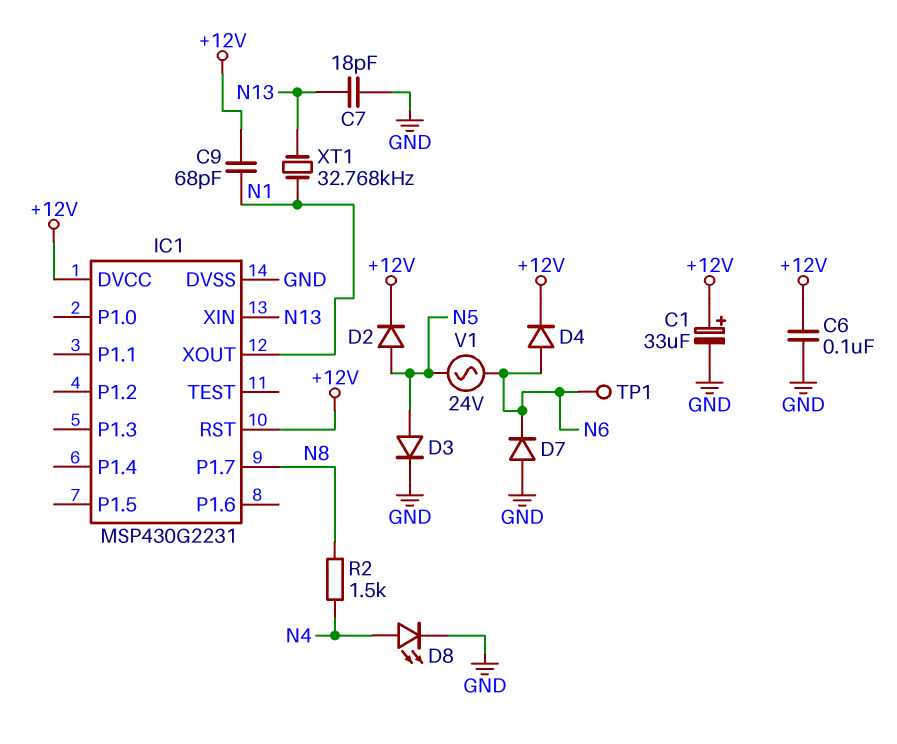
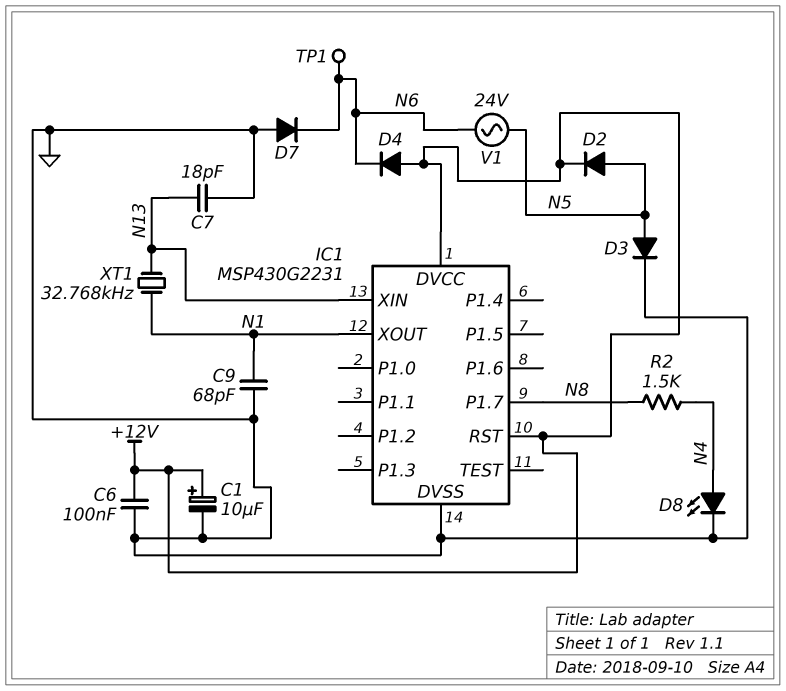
C1: 33uF (plus +12V, minus GND) -> 10uF (plus +12V, minus GND)
C9: 68pF (+12V, N1) -> 68pF (GND, N1)
D4: diode (A N6, K +12V) -> diode (A +12V, K N6)

